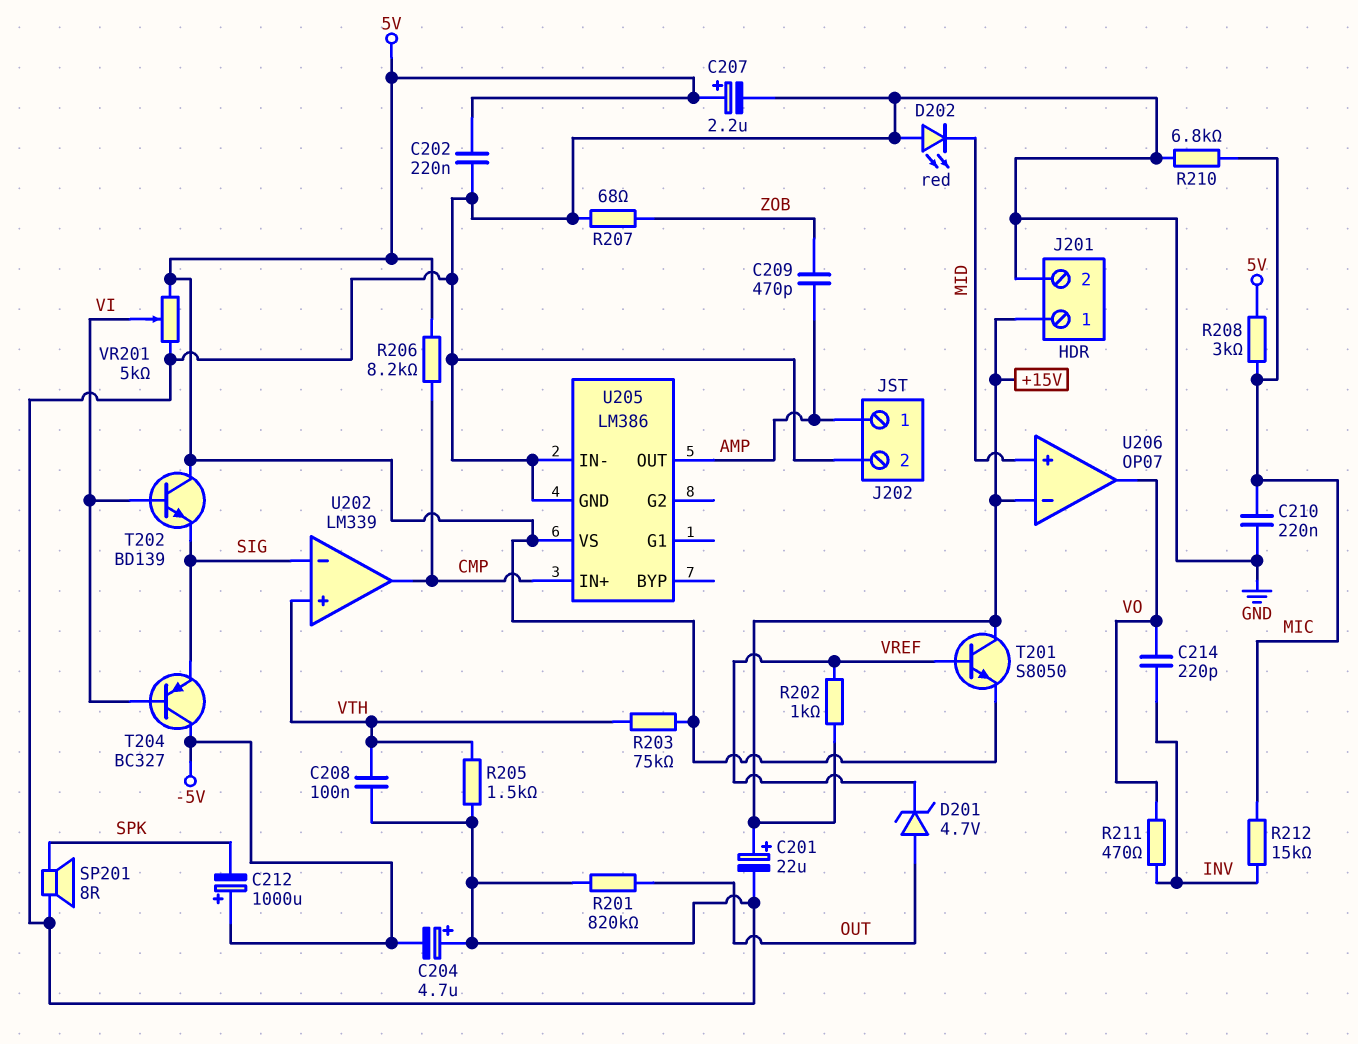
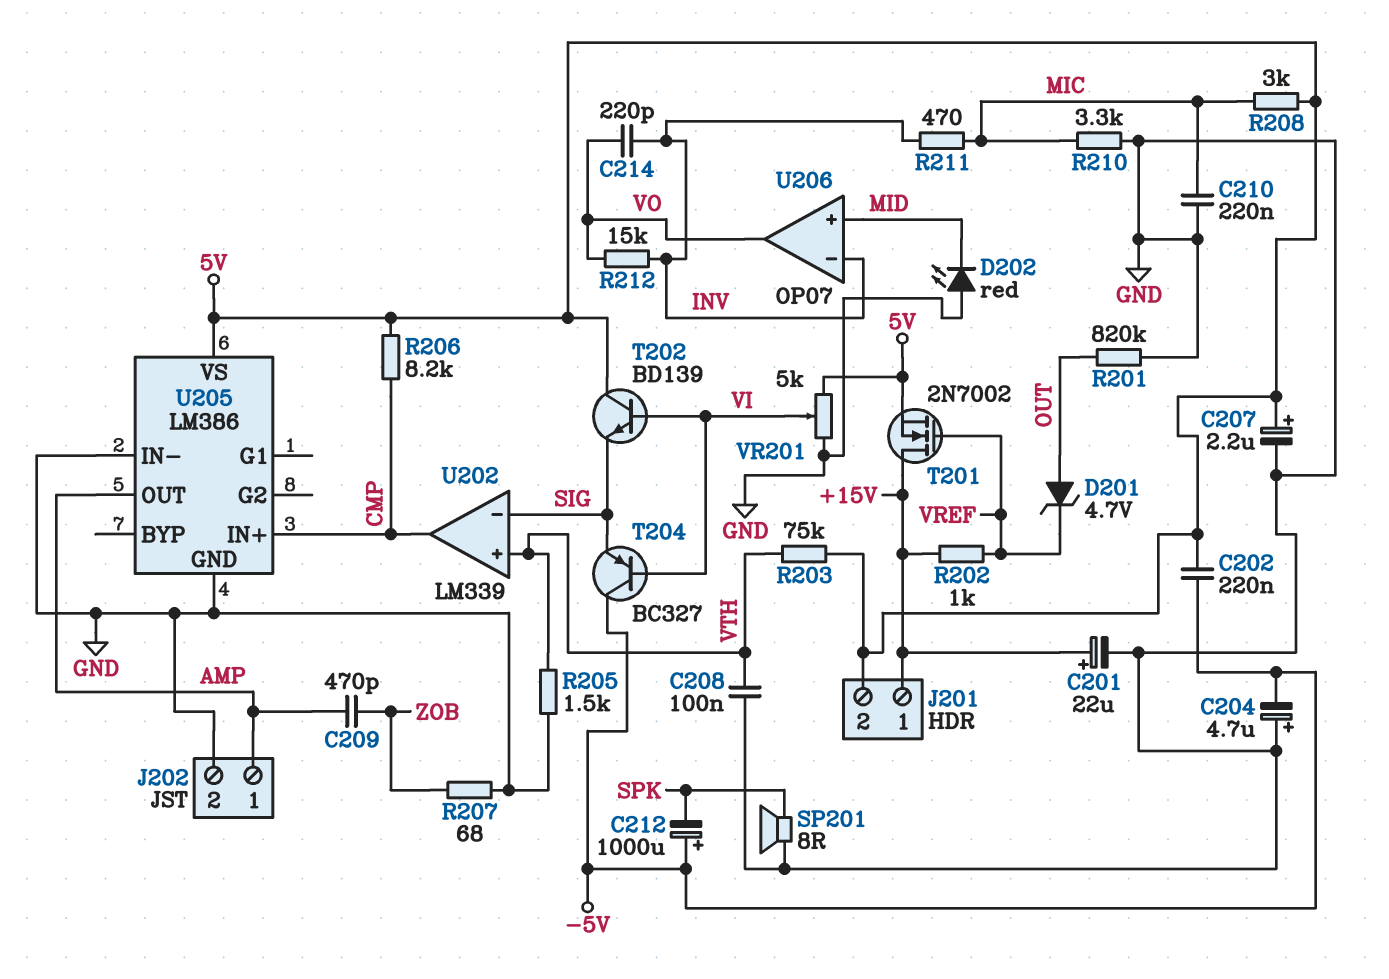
C202: 220nF (5V, GND) -> 220nF (-5V, 5V)
J201 pin 2: GND -> 5V
R210: 6.8k (GND, MIC) -> 3.3k (GND, MIC)
R211: 470 (INV, VO) -> 470 (INV, MIC)
R212: 15k (INV, MIC) -> 15k (INV, VO)
T201: NPN S8050 (B VREF, C +15V, E 5V) -> NMOS 2N7002 (G VREF, D +15V, S 5V)
U206 pin in-: +15V -> INV

